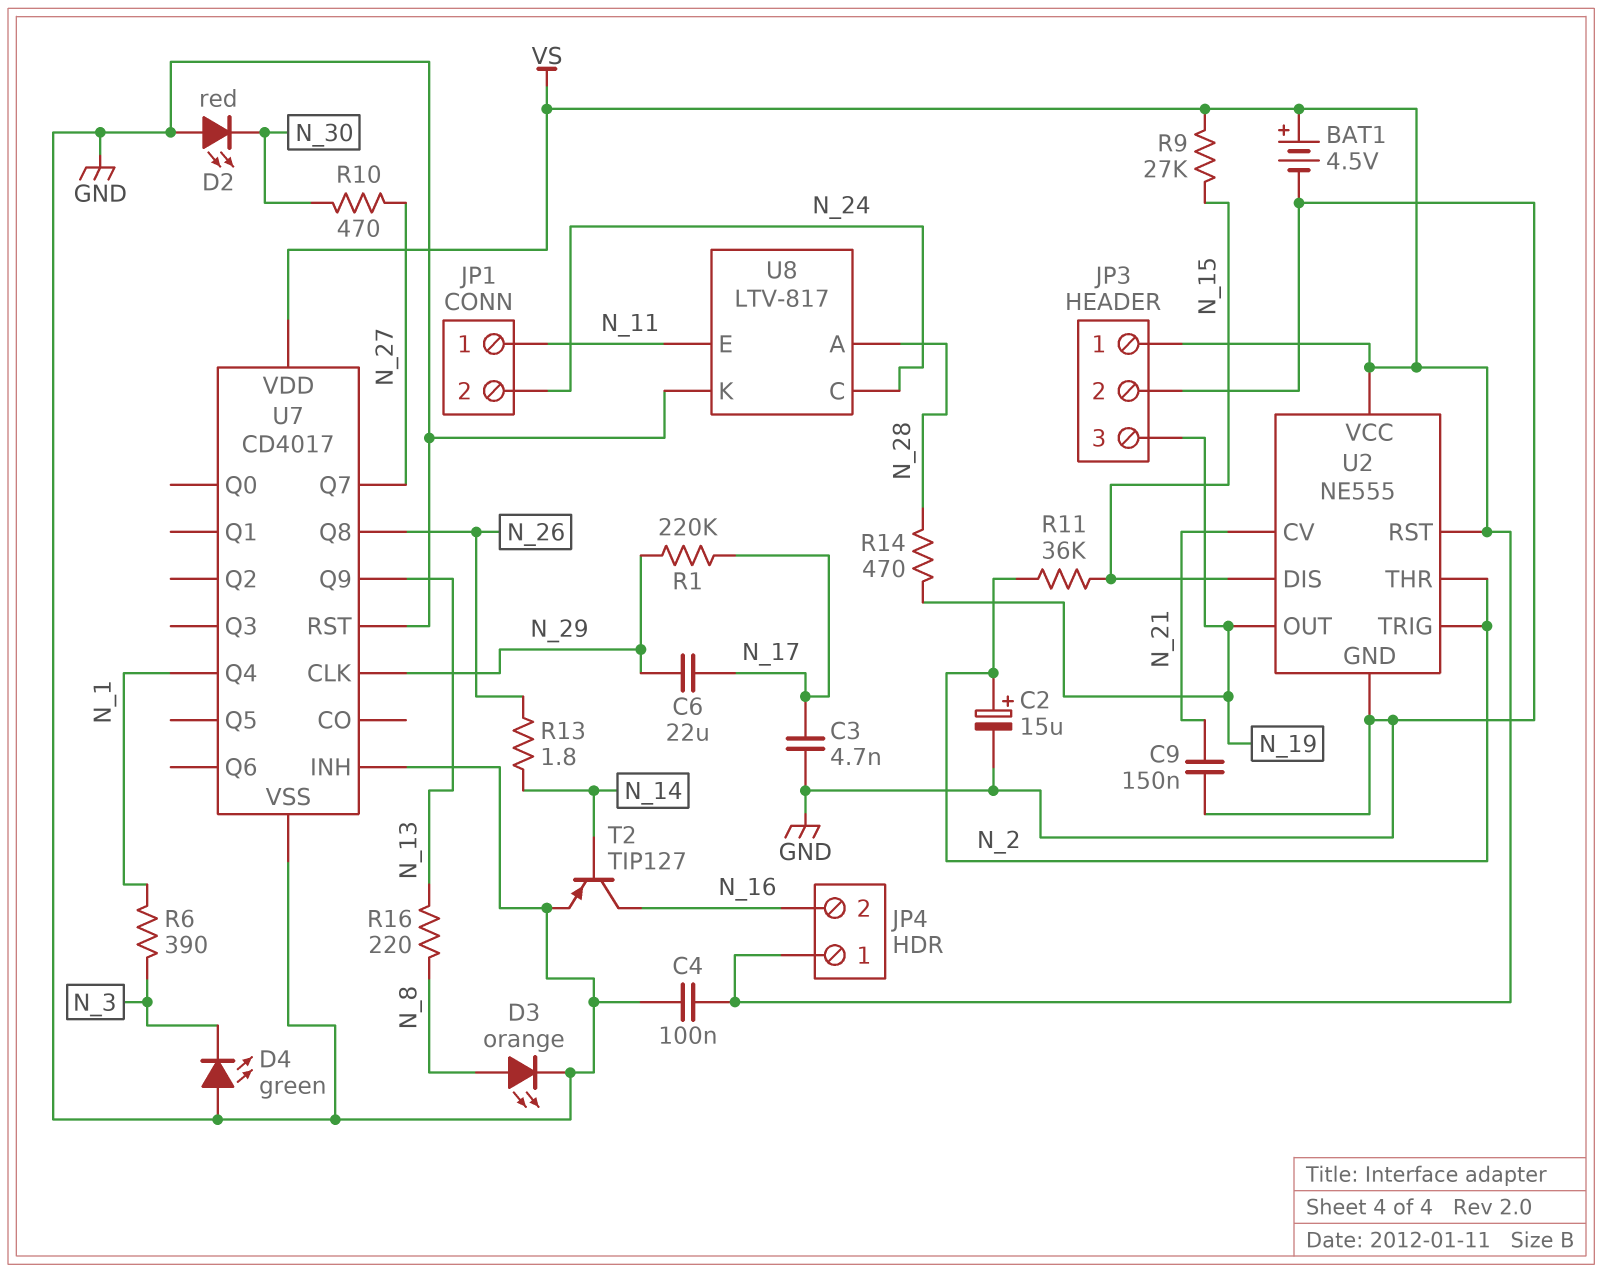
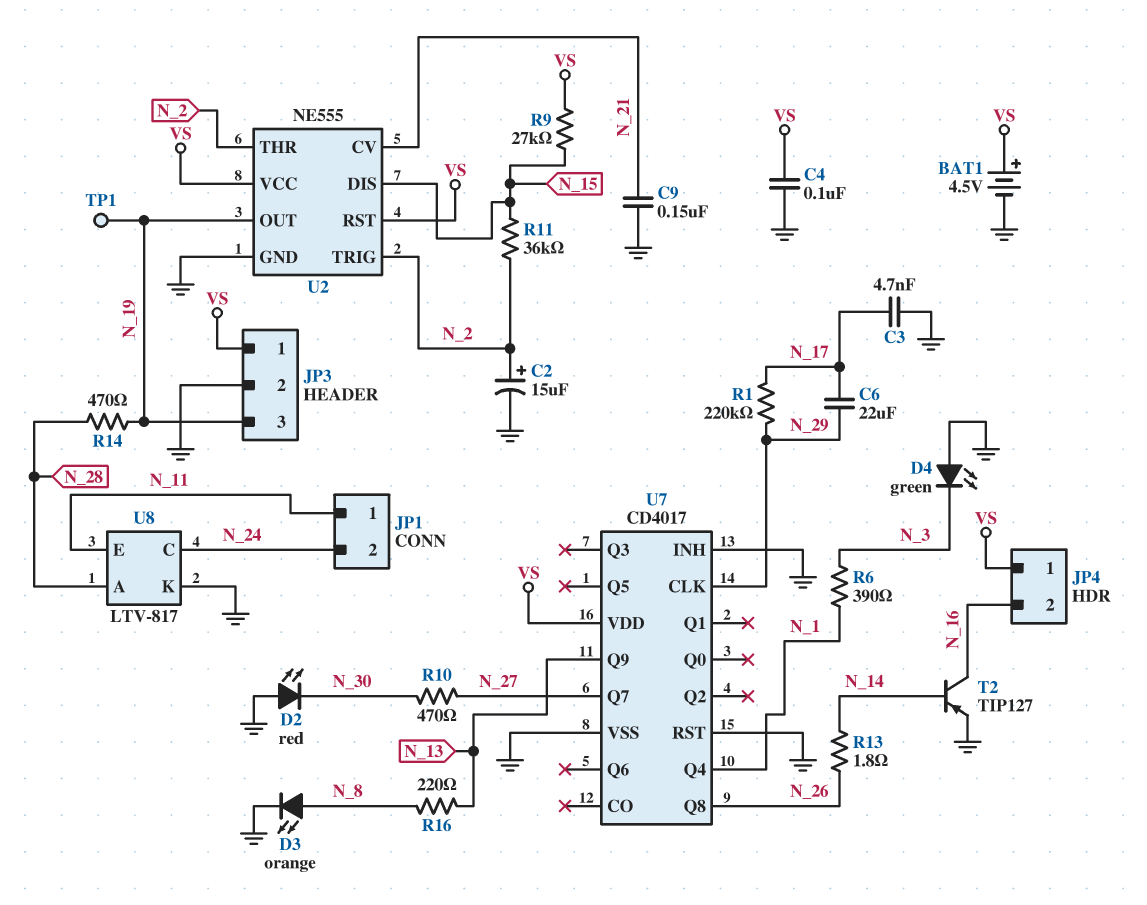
TP1: none -> test point (N_19)

